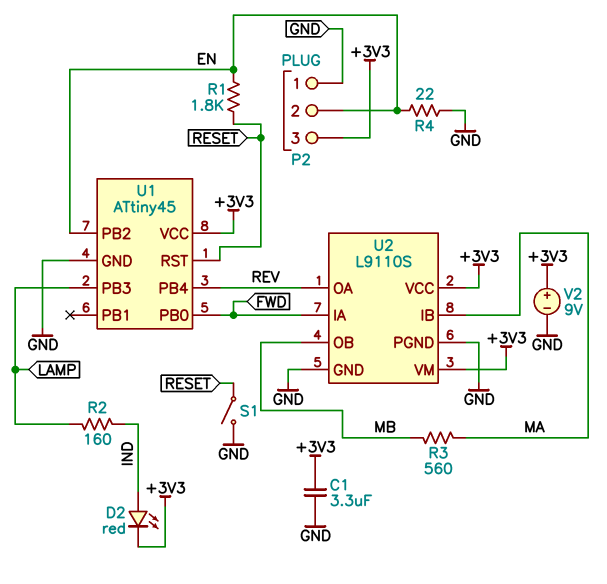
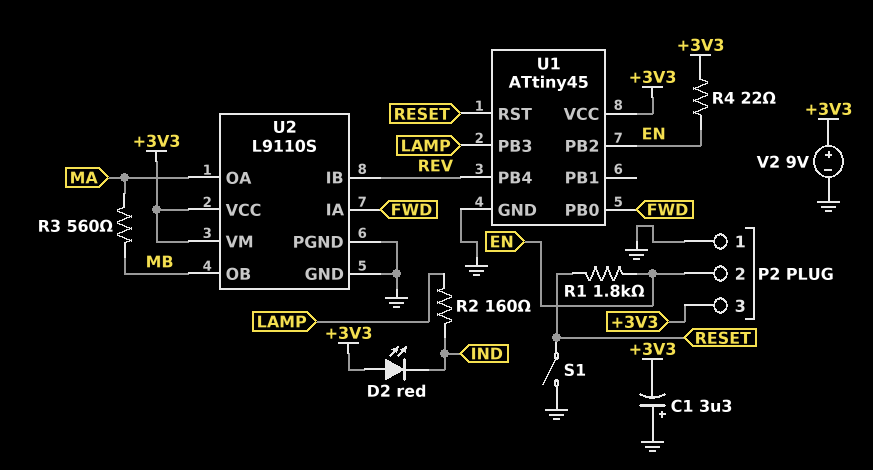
C1: 3.3uF (+3V3, GND) -> 3.3uF (plus GND, minus +3V3)
D2: LED red (A IND, K +3V3) -> LED red (A +3V3, K IND)
R4: 22 (EN, GND) -> 22 (+3V3, EN)
U2 pin IB: MA -> REV
U2 pin OA: REV -> MA

